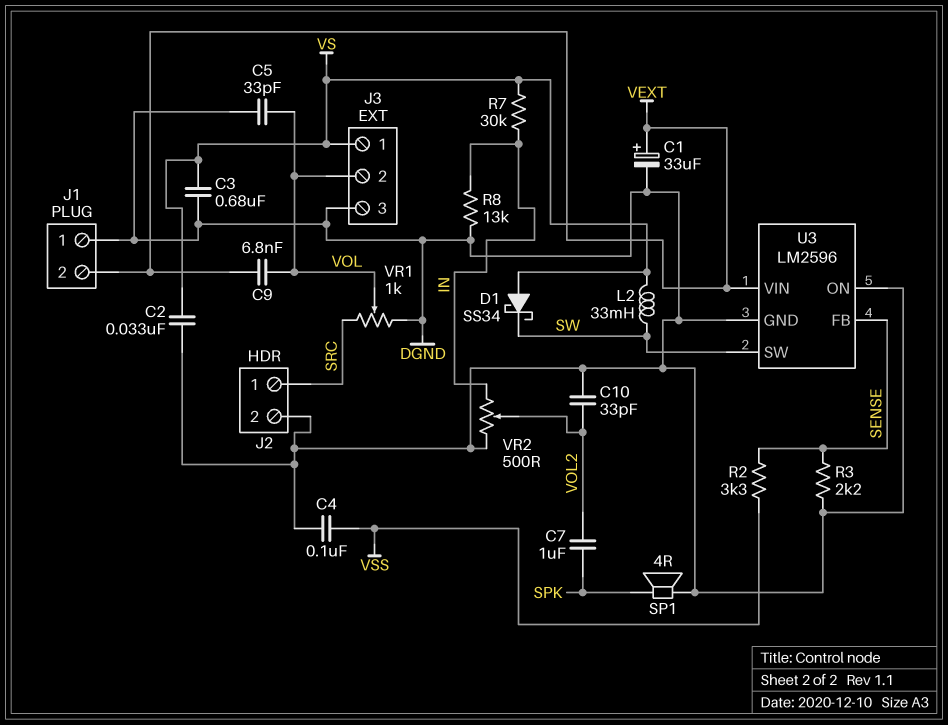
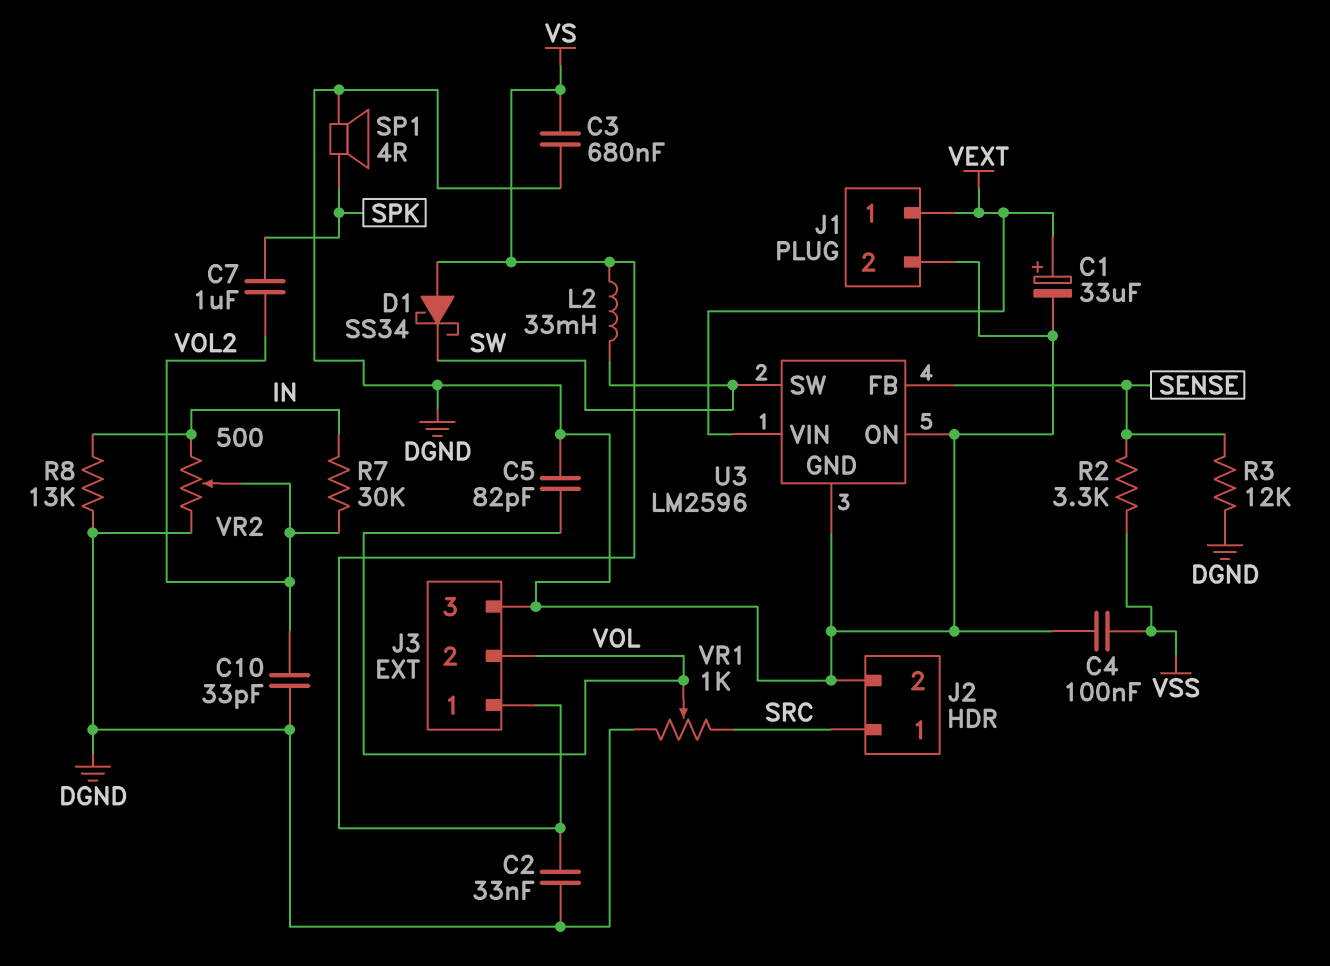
C5: 33pF (DGND, VOL) -> 82pF (DGND, VOL)
C9: 6.8nF (VEXT, VOL) -> none
J1 pin 1: DGND -> VEXT
J1 pin 2: VEXT -> DGND
R3: 2.2k (DGND, SENSE) -> 12k (DGND, SENSE)
R7: 30k (IN, VS) -> 30k (IN, VOL2)

